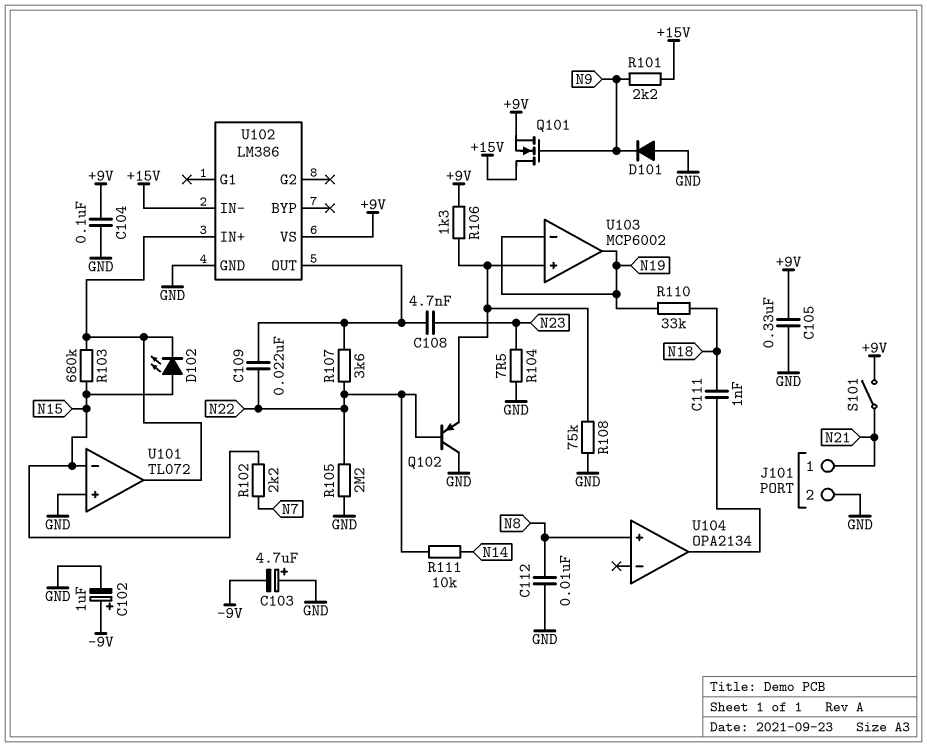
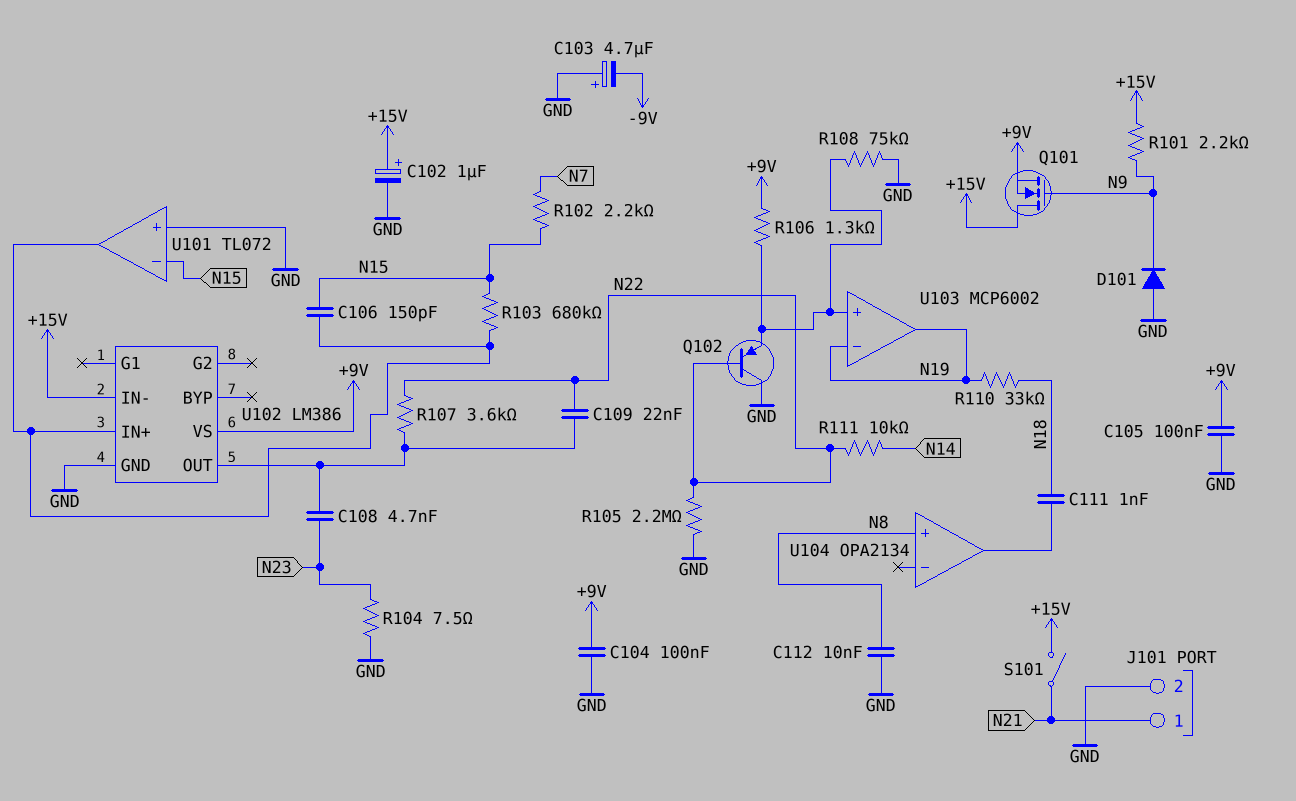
C102: 1uF (plus -9V, minus GND) -> 1uF (plus +15V, minus GND)
C105: 330nF (+9V, GND) -> 100nF (+9V, GND)
C106: none -> 150pF (N15, U101/out)
D102: LED (A N15, K U101/out) -> none
S101: switch (+9V, N21) -> switch (+15V, N21)

